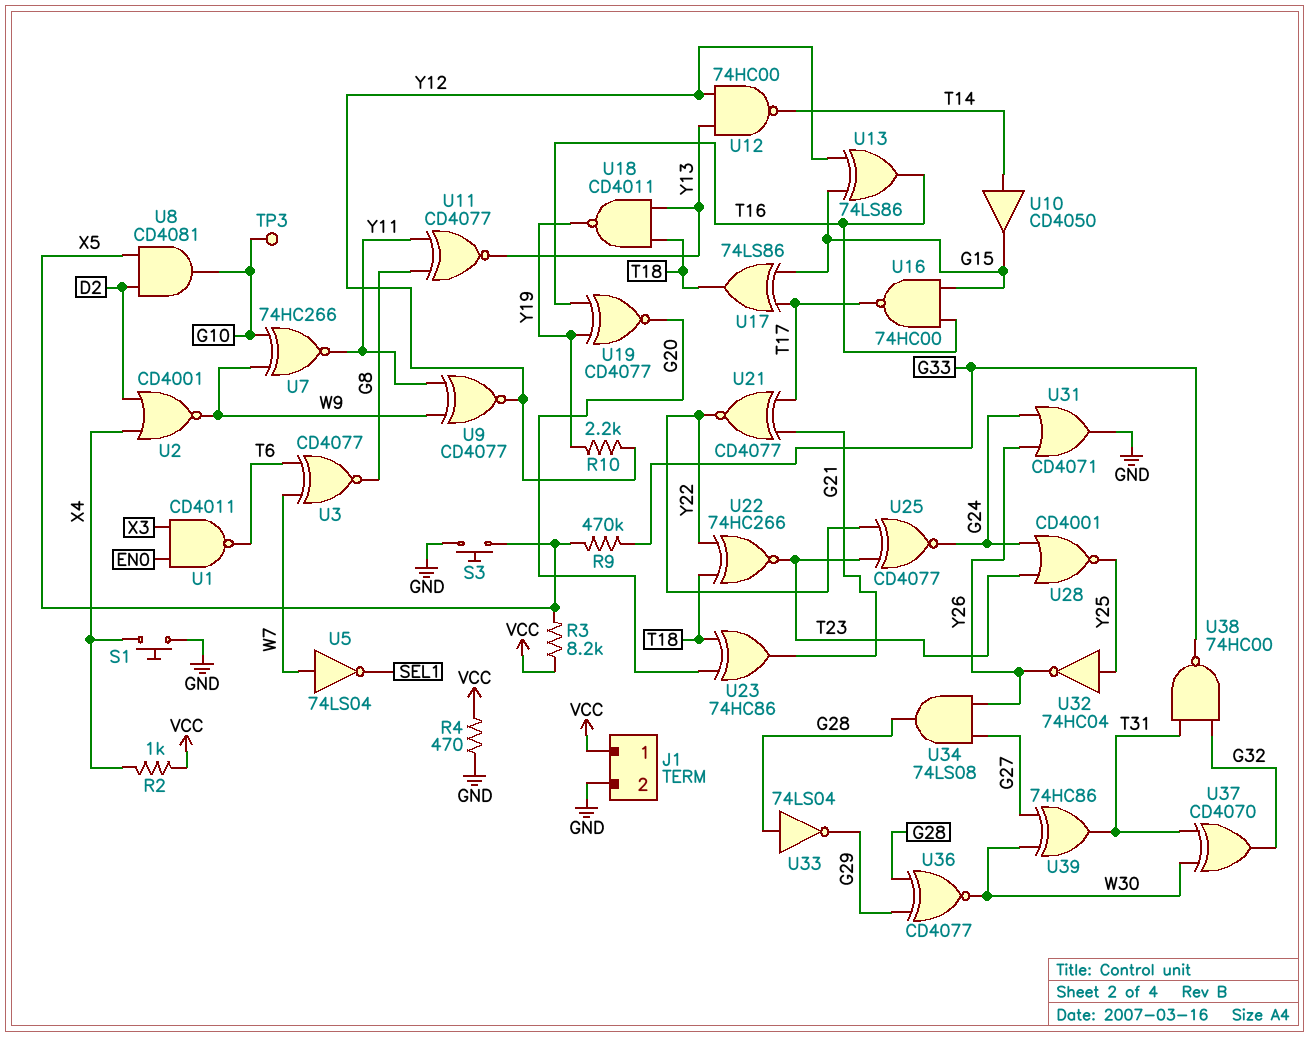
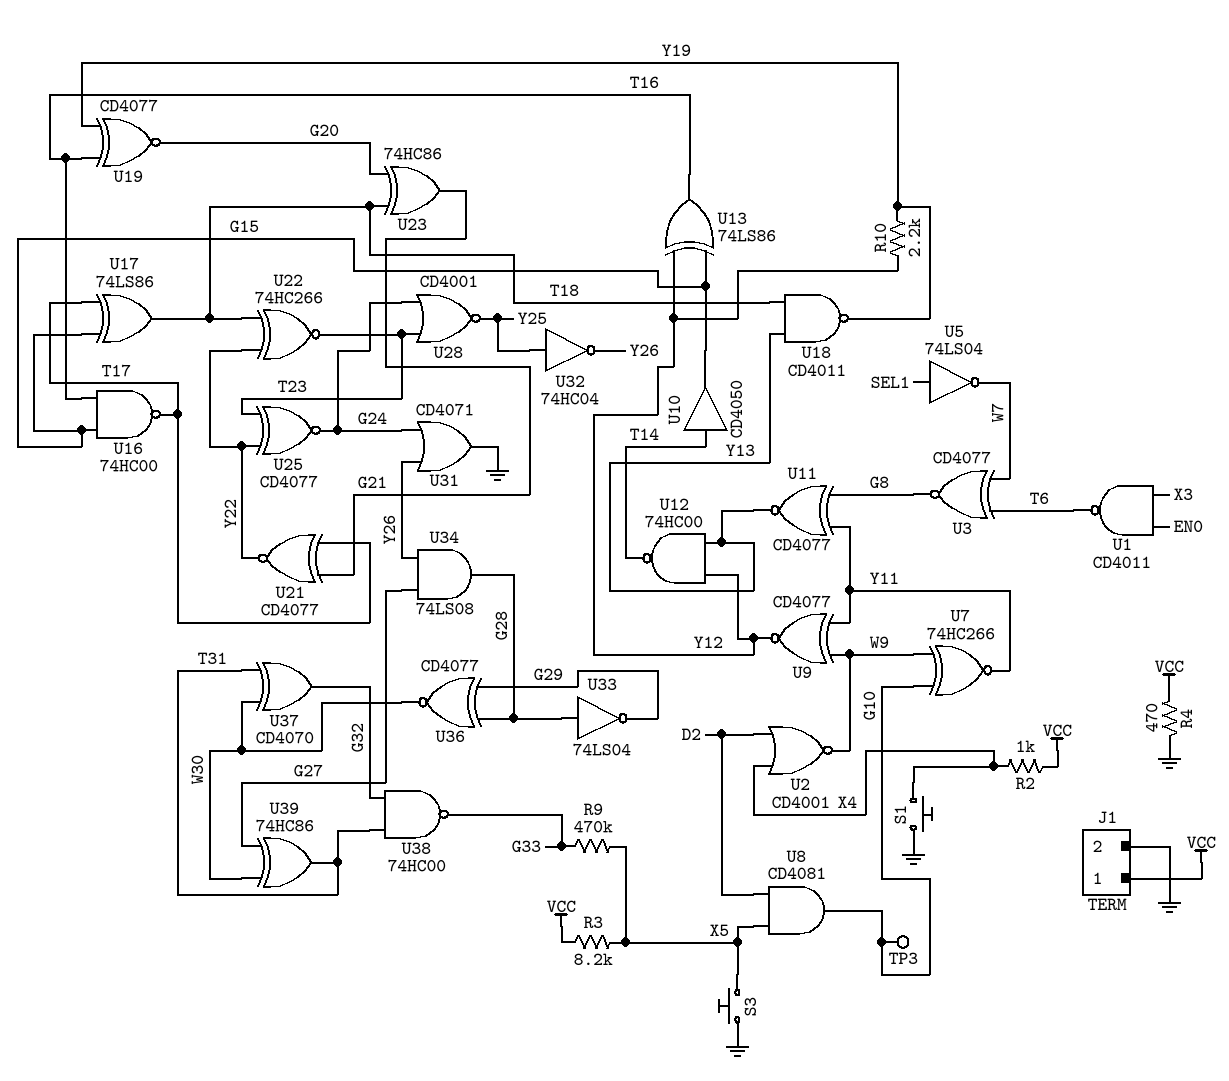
U5: NOT 74LS04 (in W7, out SEL1) -> NOT 74LS04 (in SEL1, out W7)

